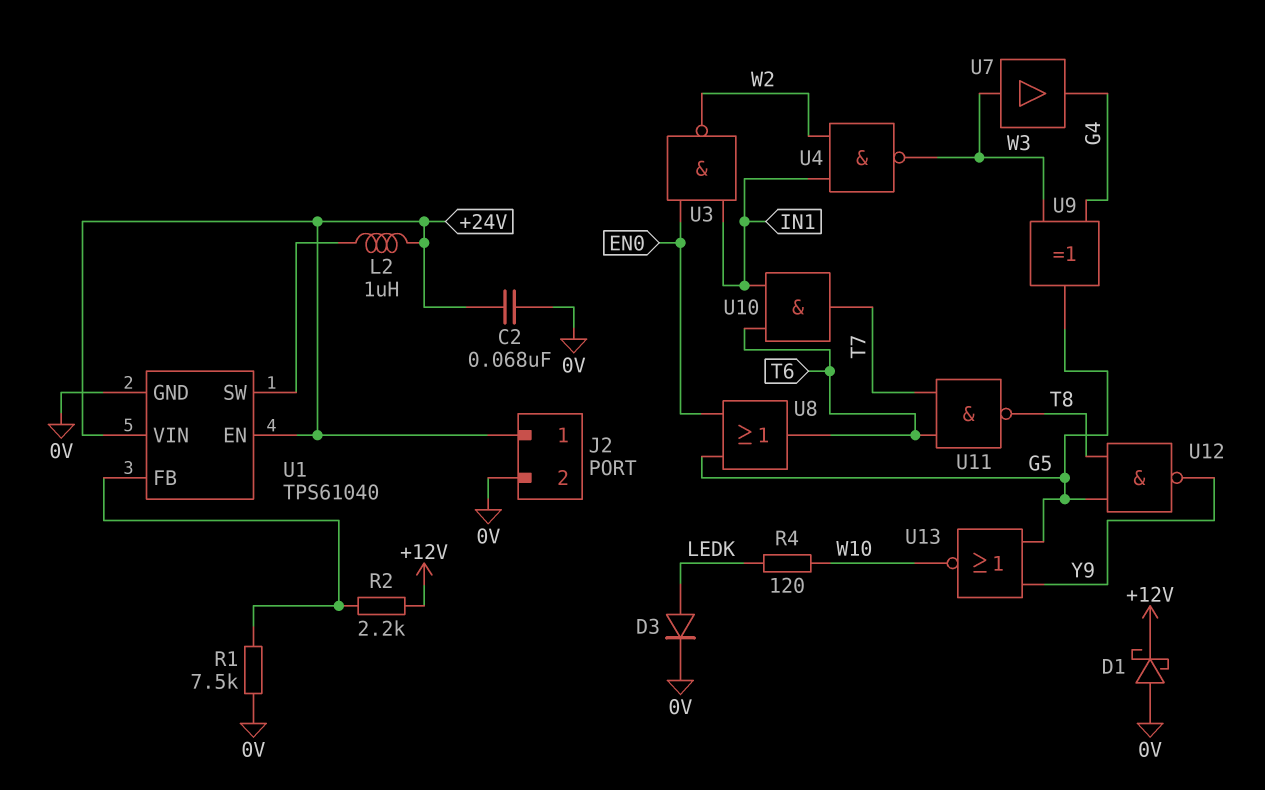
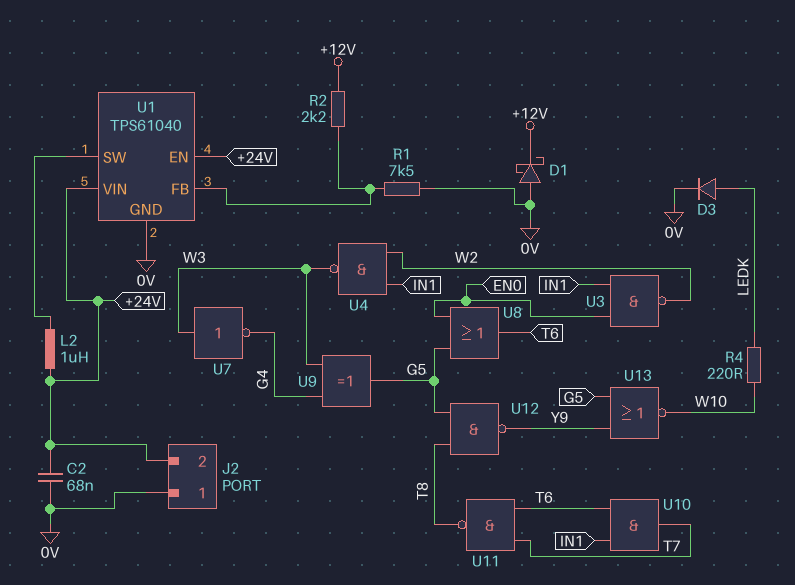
J2 pin 1: +24V -> 0V
J2 pin 2: 0V -> +24V
R4: 120 (LEDK, W10) -> 220 (LEDK, W10)
U7: buffer (in W3, out G4) -> NOT (in W3, out G4)

